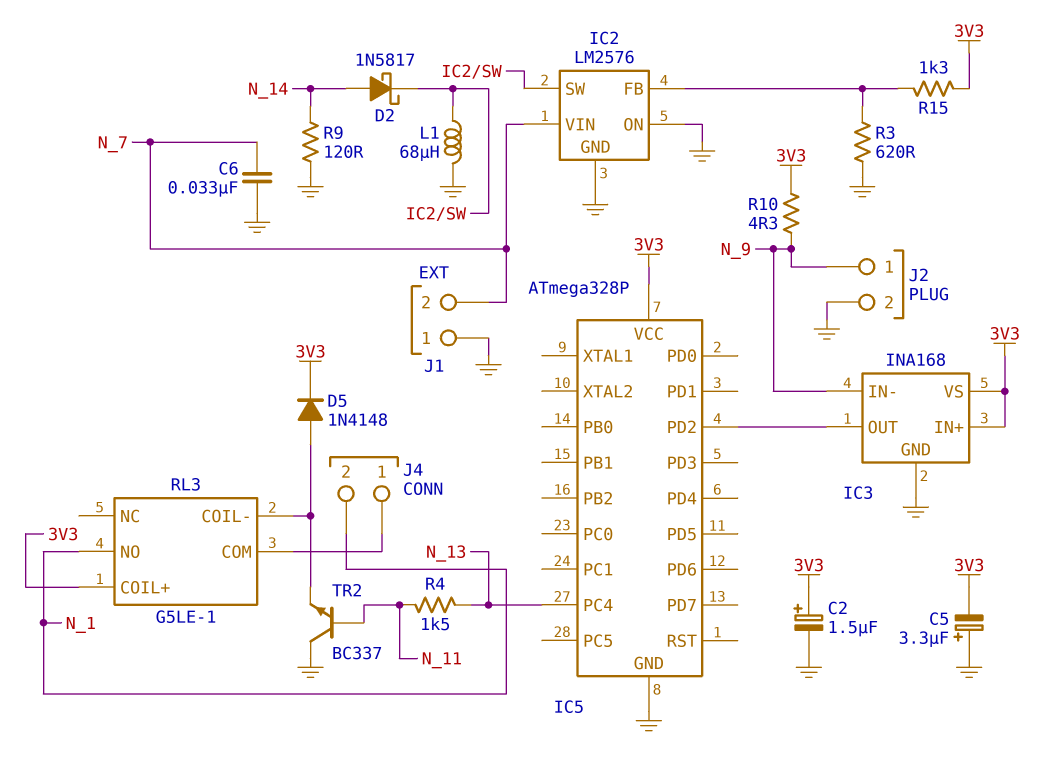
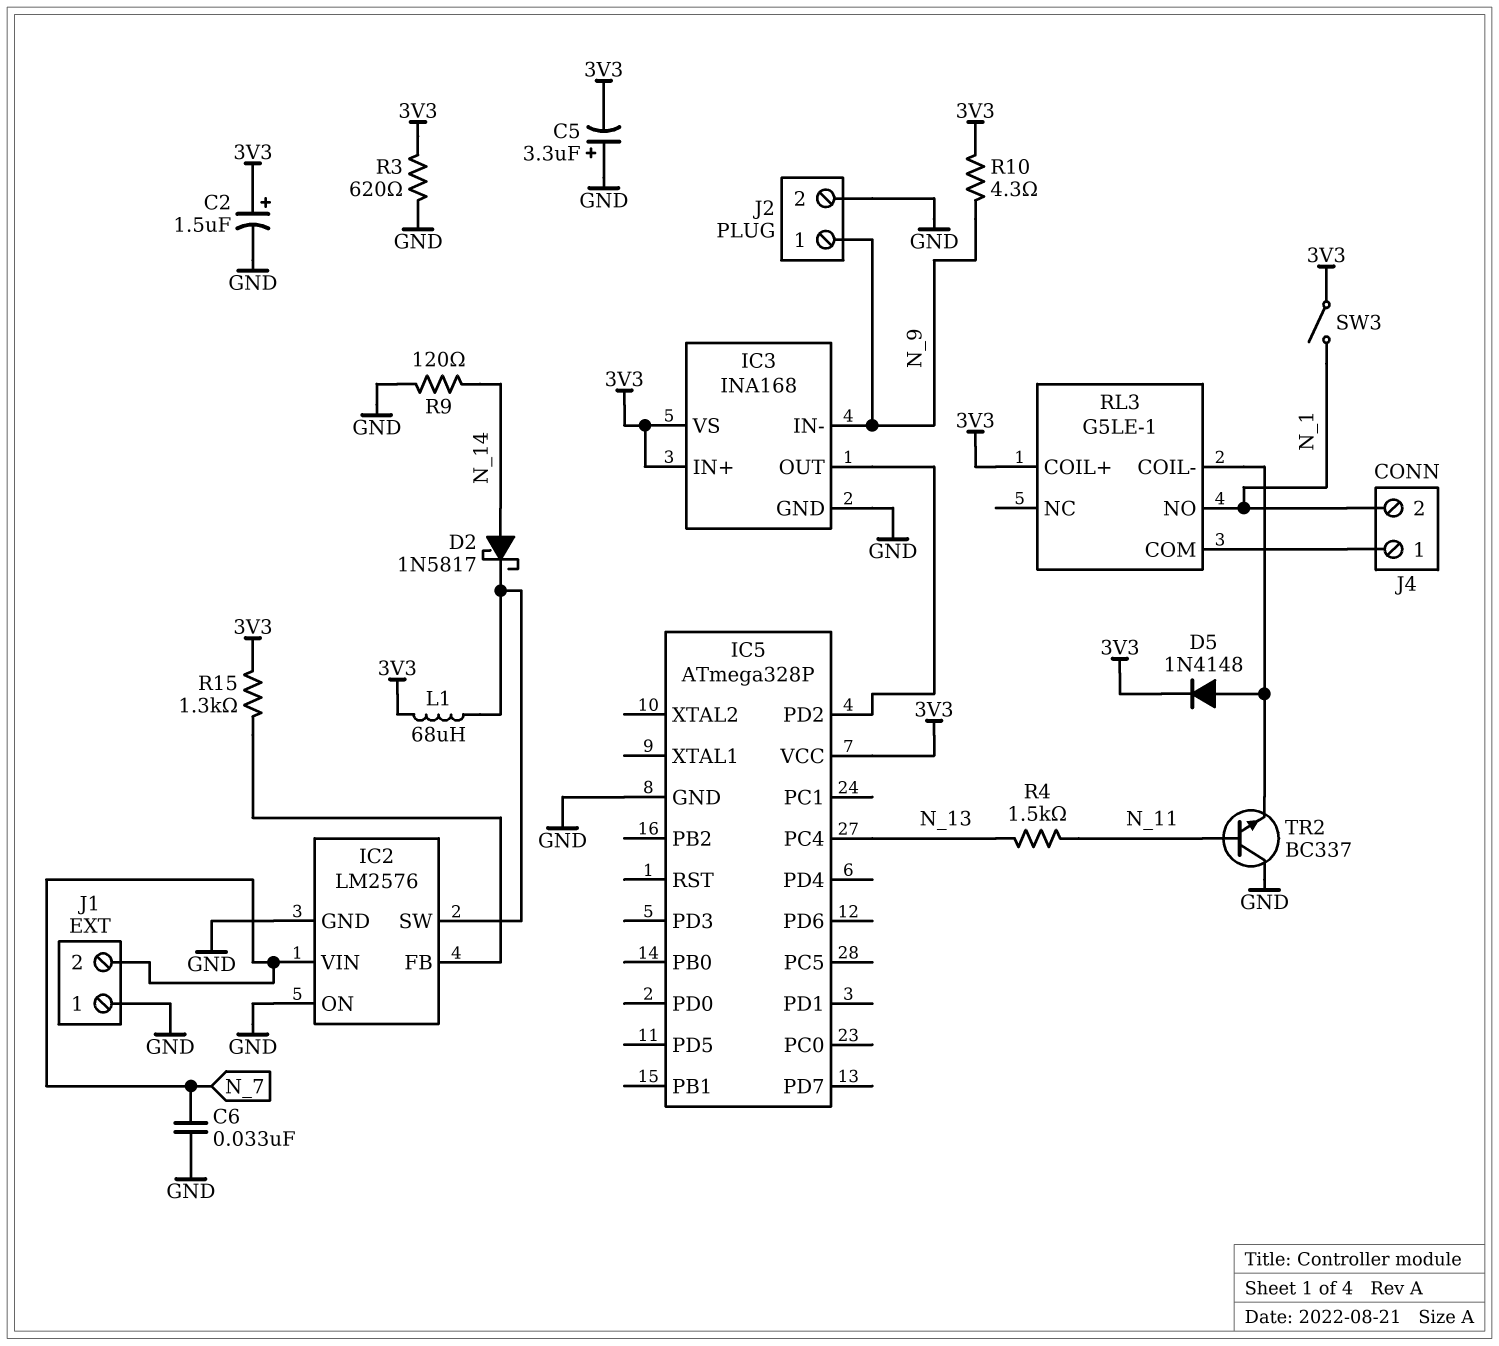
L1: 68uH (GND, IC2/SW) -> 68uH (3V3, IC2/SW)
R3: 620 (GND, IC2/FB) -> 620 (3V3, GND)
SW3: none -> switch (3V3, N_1)

